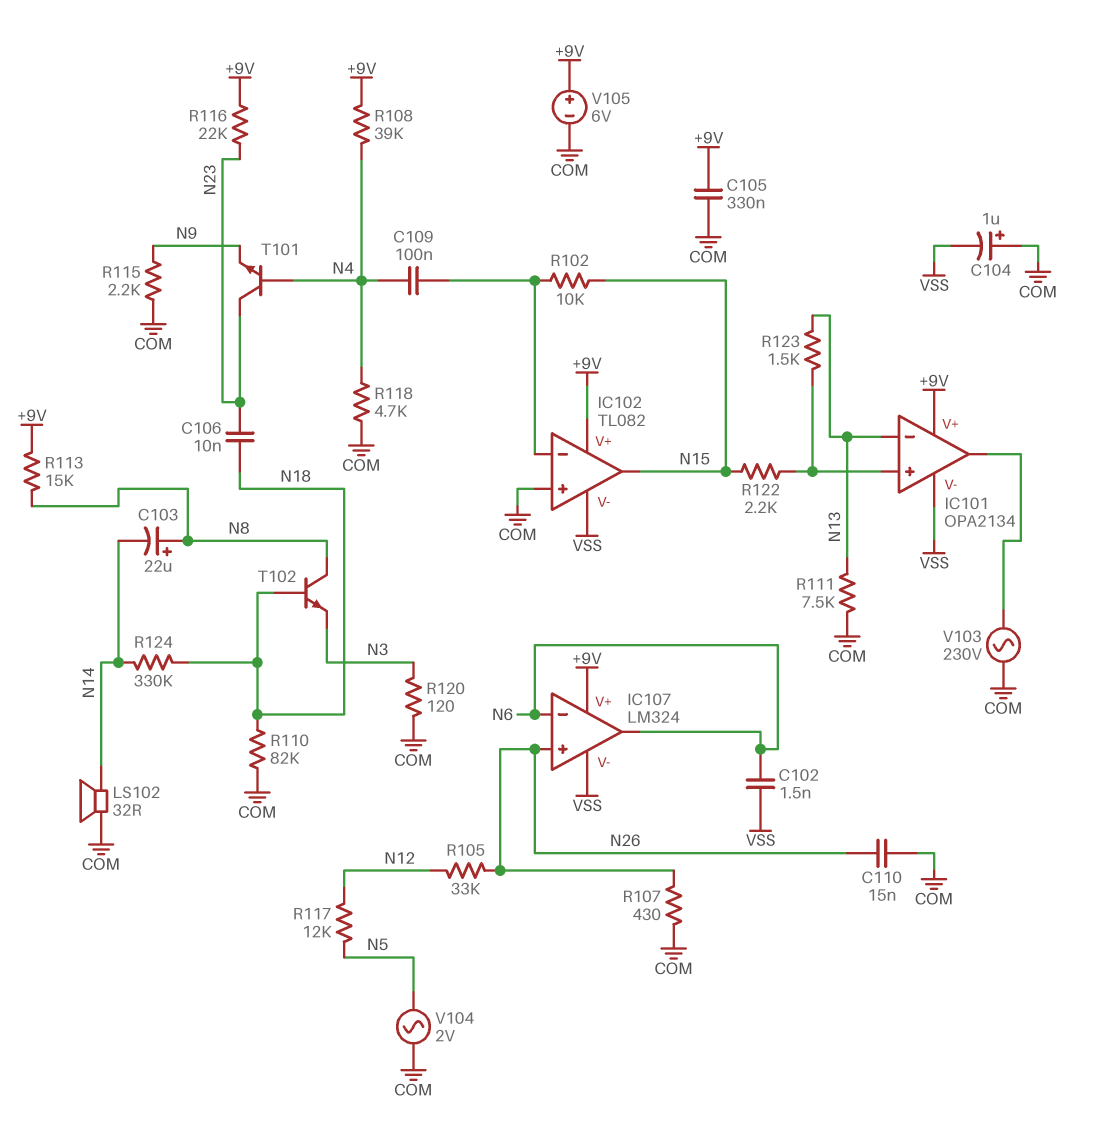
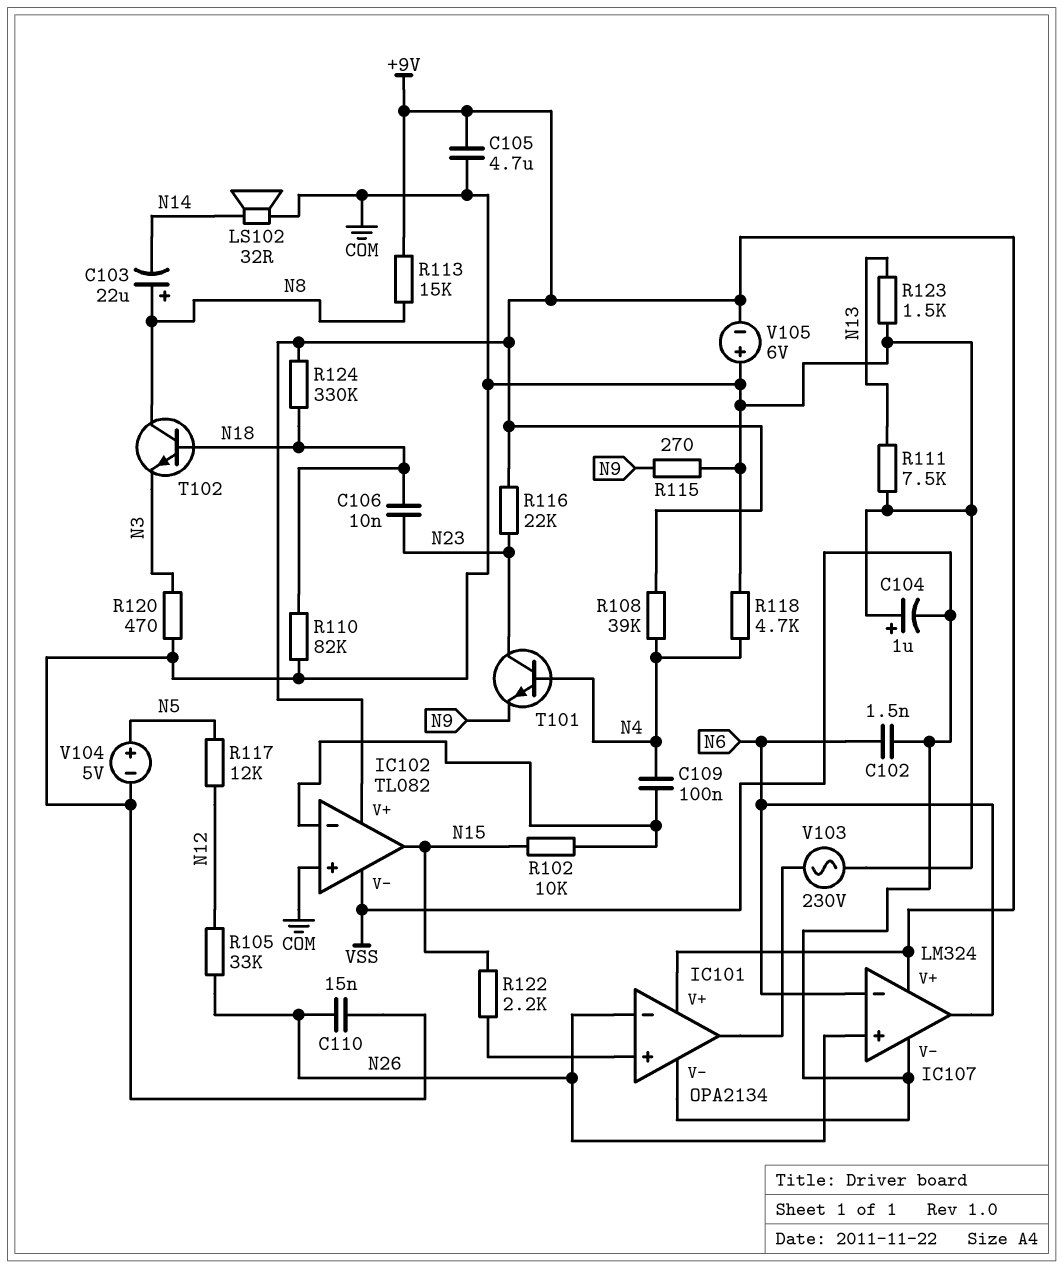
C105: 330nF (+9V, COM) -> 4.7uF (+9V, COM)
IC101 pin in-: N13 -> N26
R107: 430 (COM, N26) -> none
R115: 2.2k (COM, N9) -> 270 (COM, N9)
R120: 120 (COM, N3) -> 470 (COM, N3)
R123: 1.5k (IC101/in+, N13) -> 1.5k (COM, N13)
R124: 330k (N14, N18) -> 330k (+9V, N18)
V104: AC 2V (COM, N5) -> 5V (plus N5, minus COM)
V105: 6V (plus +9V, minus COM) -> 6V (plus COM, minus +9V)

